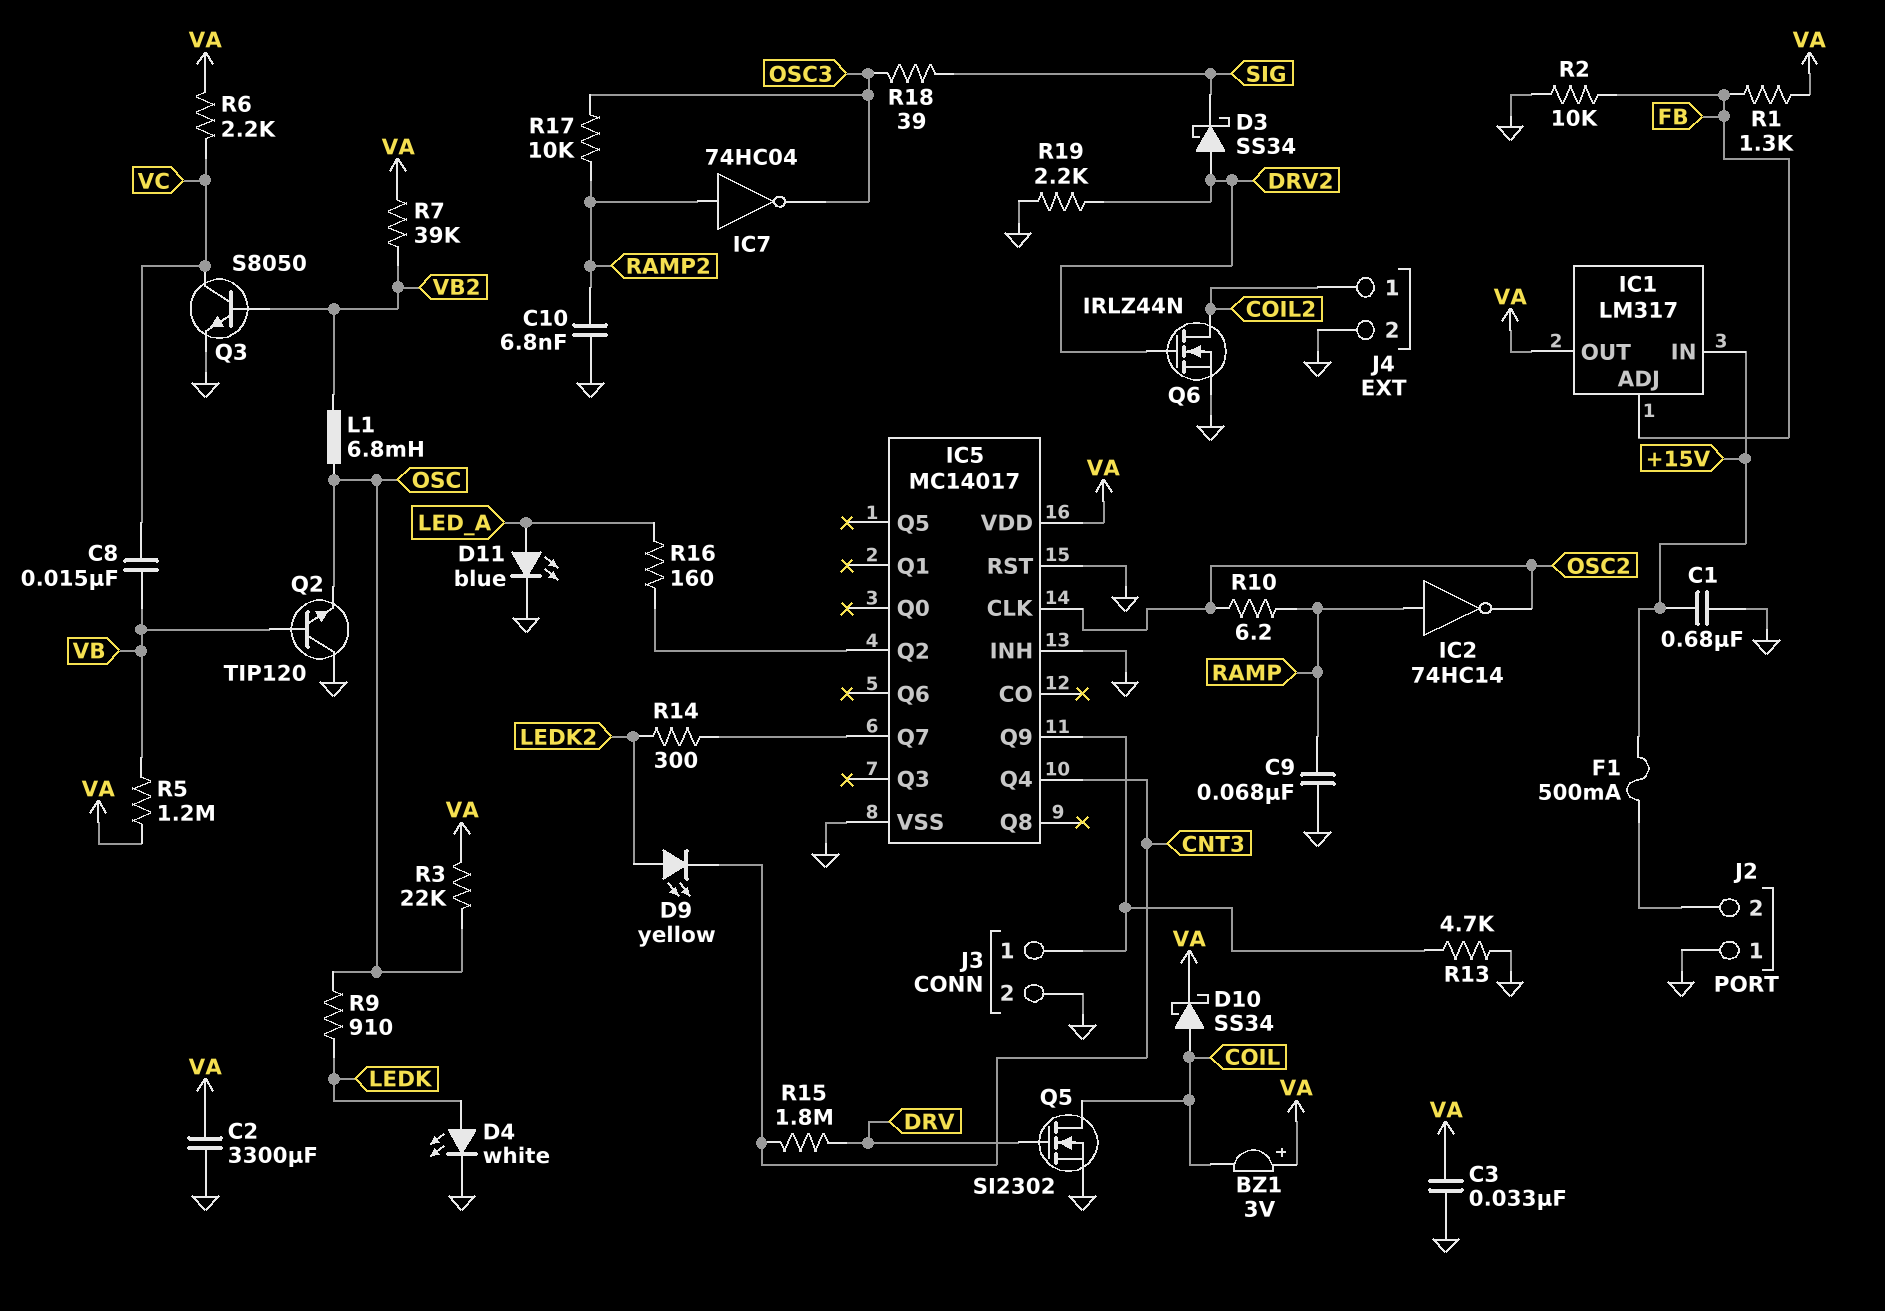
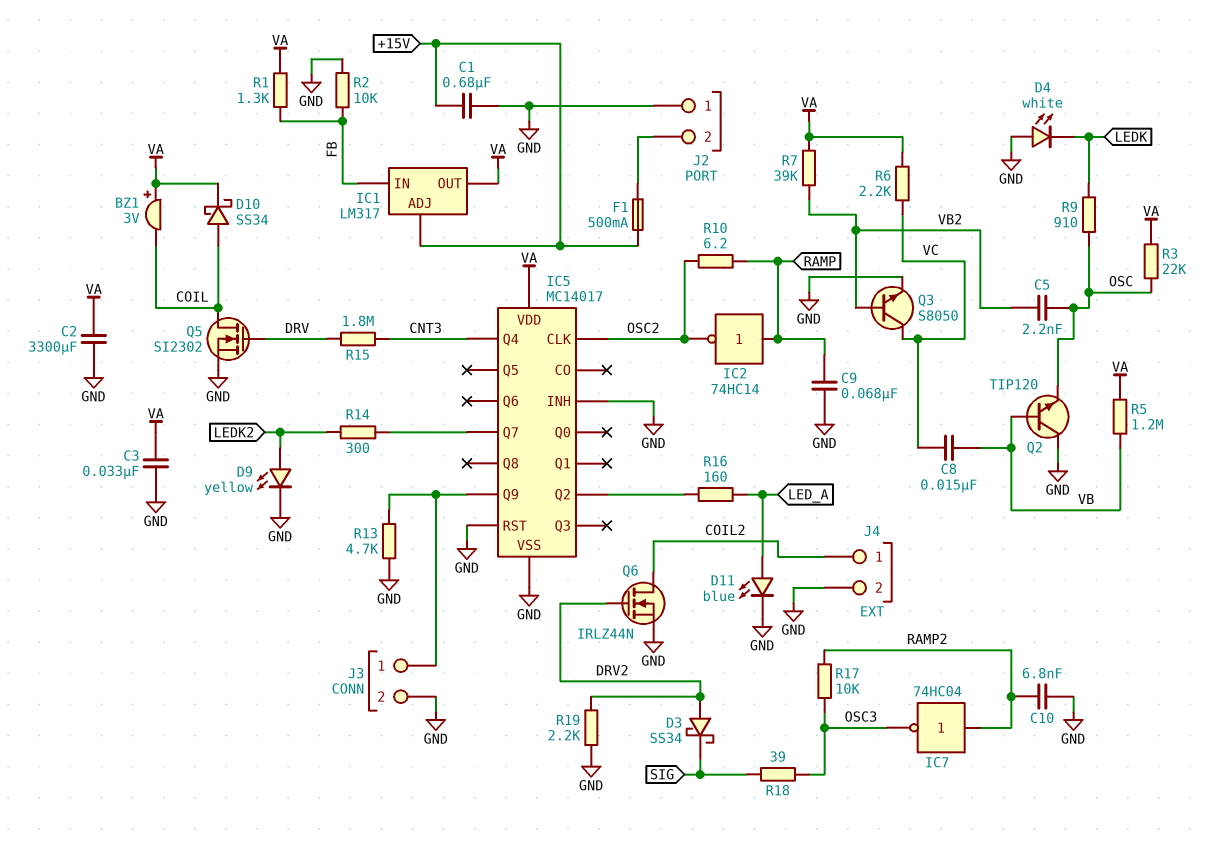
C5: none -> 2.2nF (OSC, VB2)
D4: LED white (A LEDK, K GND) -> LED white (A GND, K LEDK)
D9: LED yellow (A LEDK2, K CNT3) -> LED yellow (A LEDK2, K GND)
IC1 pin ADJ: FB -> +15V
IC1 pin IN: +15V -> FB
L1: 6.8mH (OSC, VB2) -> none

